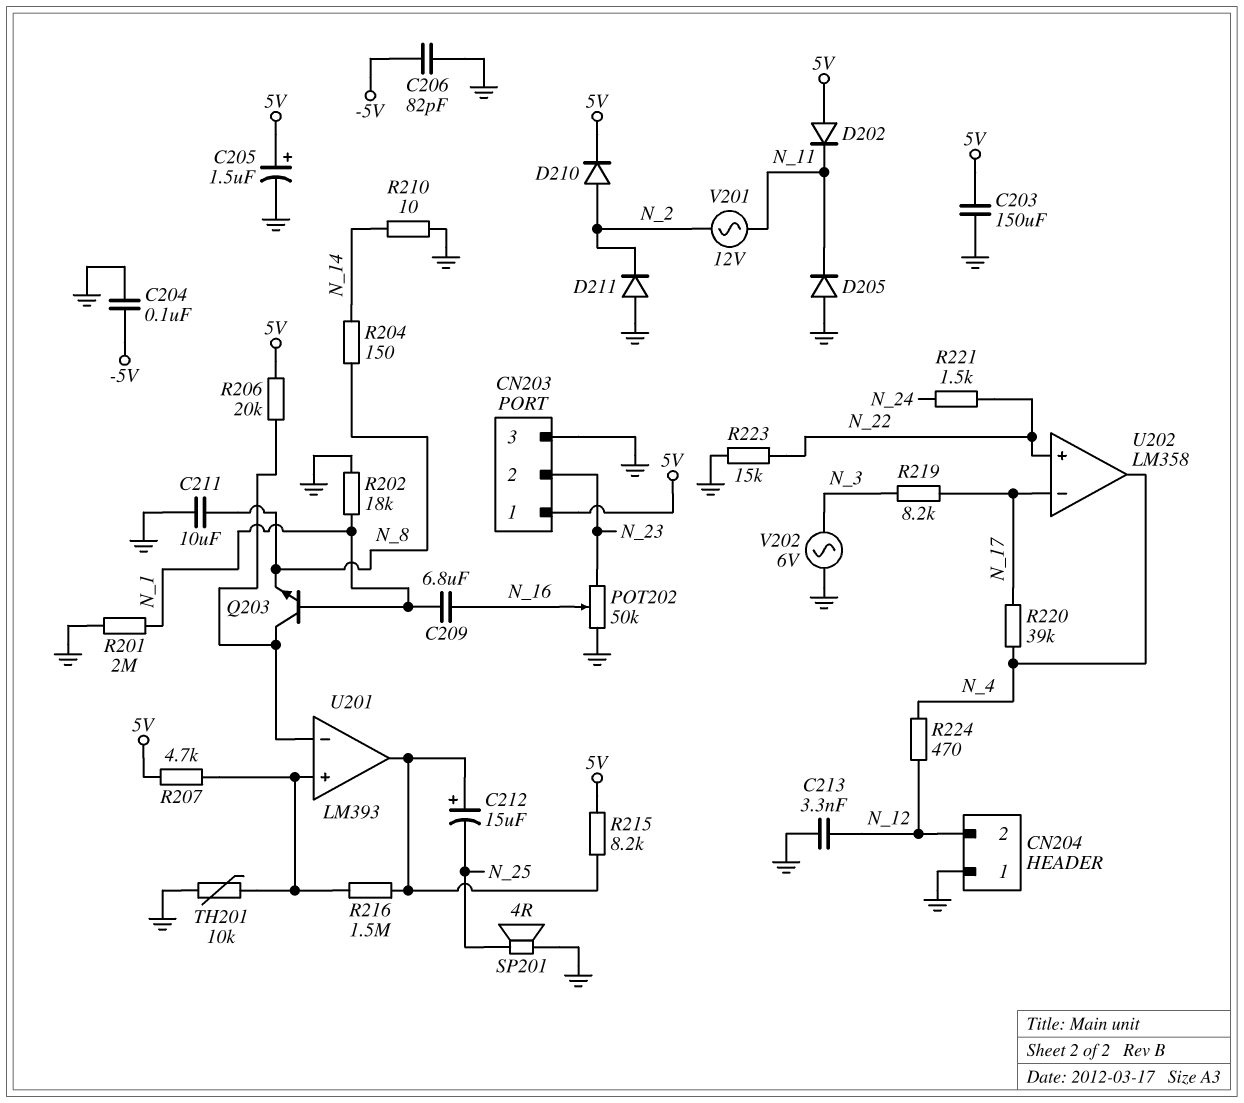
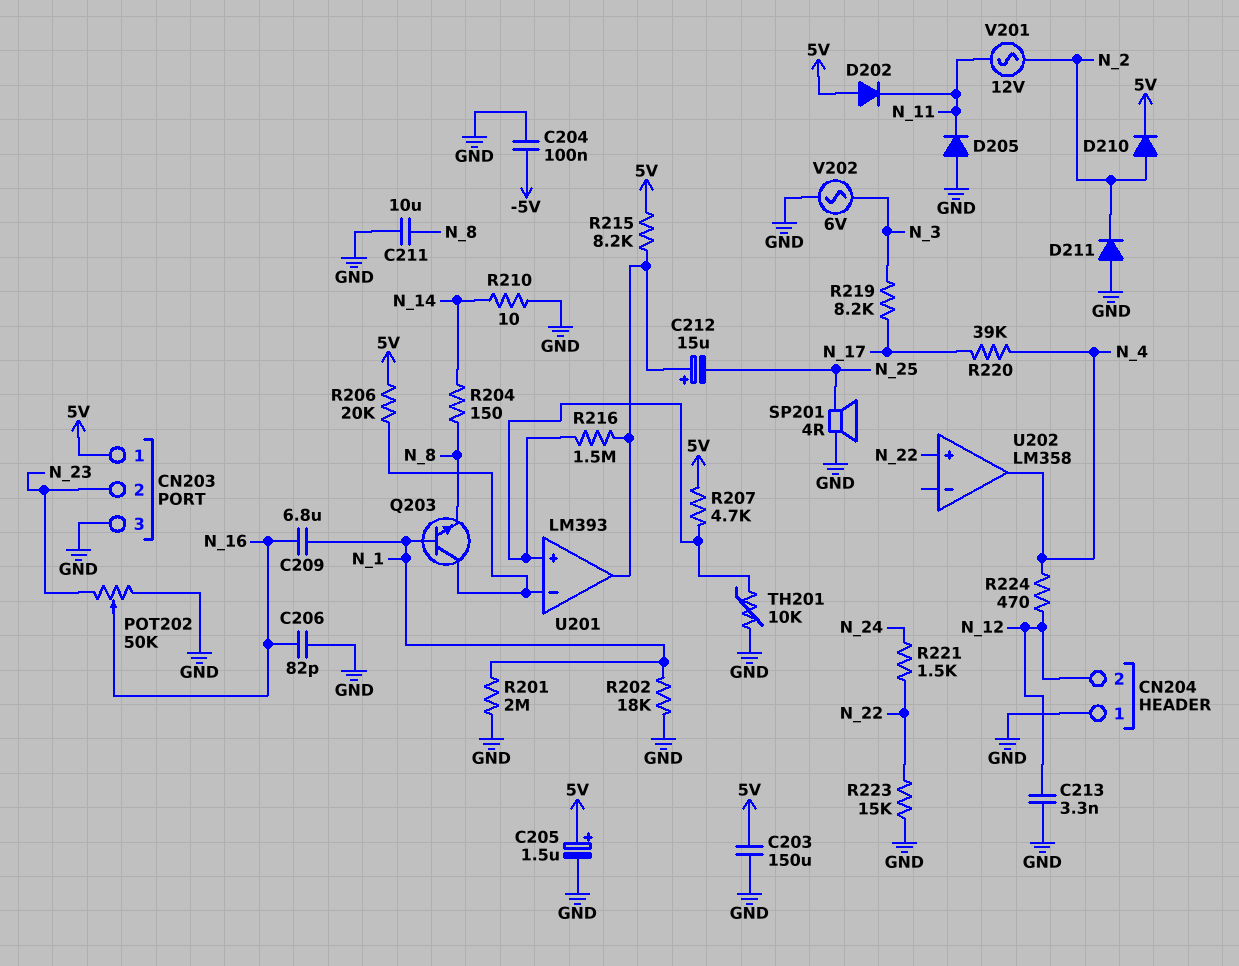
C206: 82pF (-5V, GND) -> 82pF (GND, N_16)
U202 pin in-: N_17 -> none

